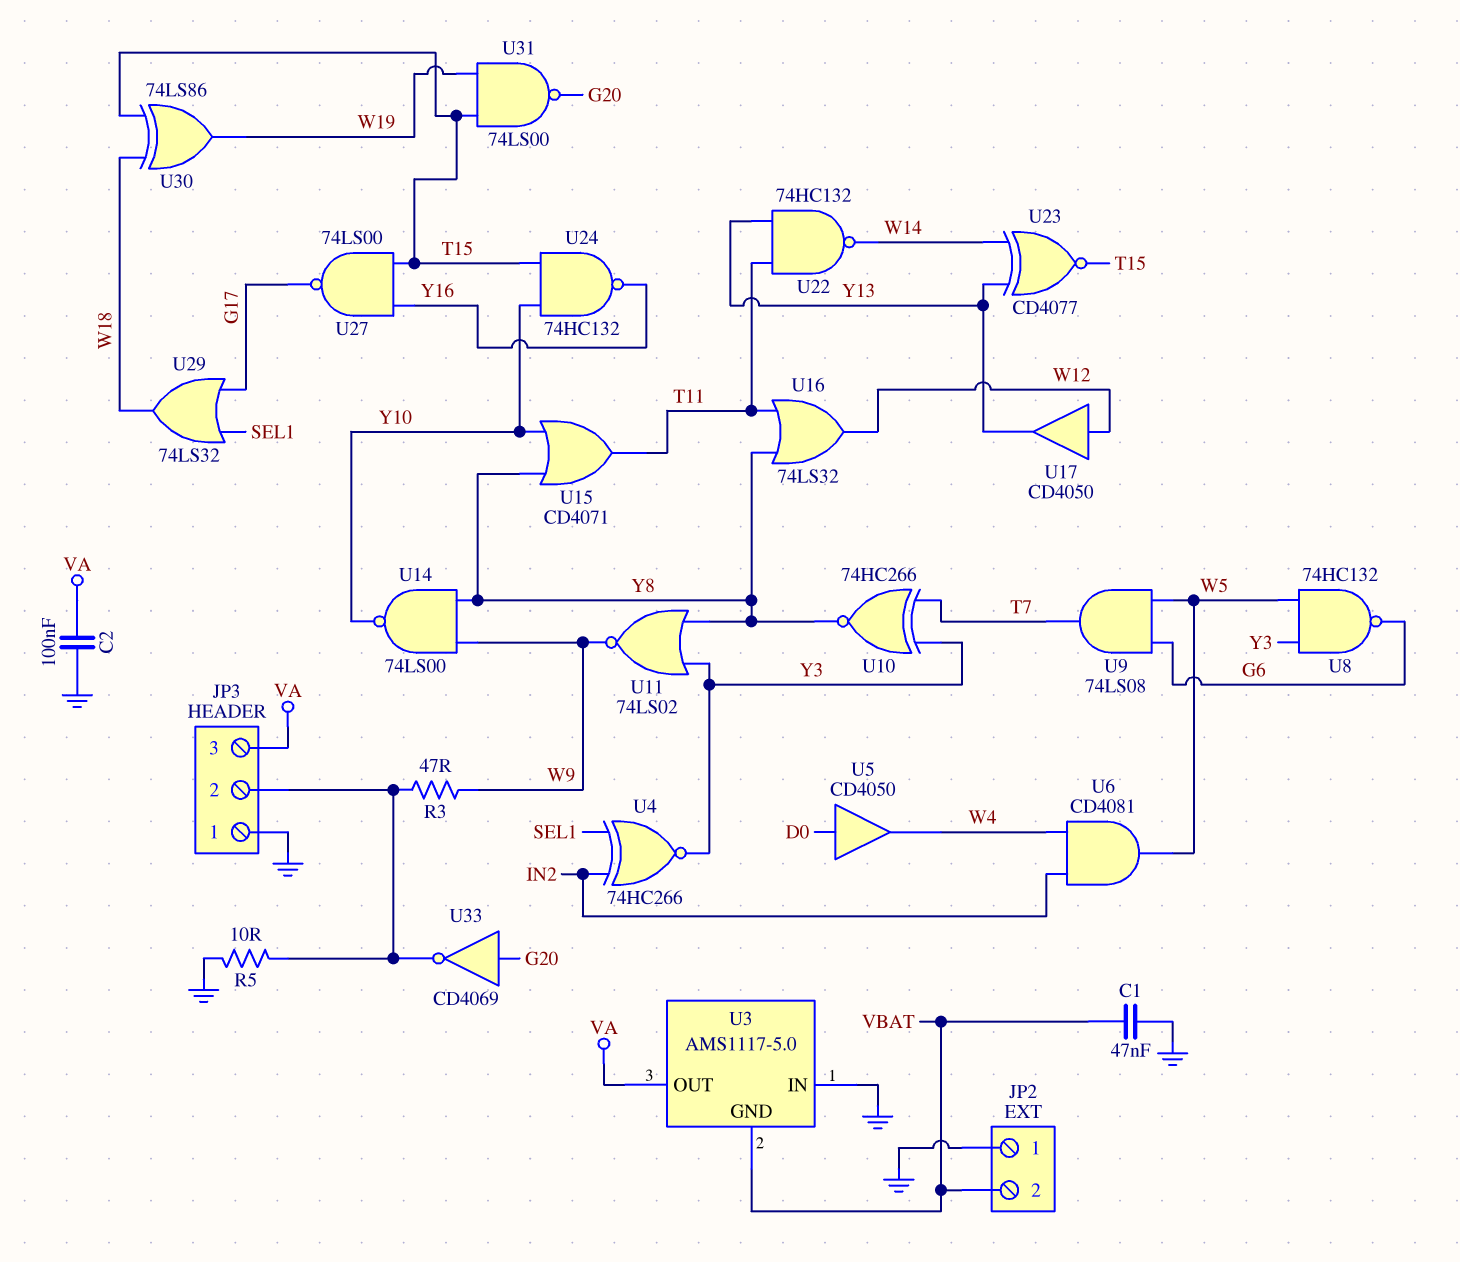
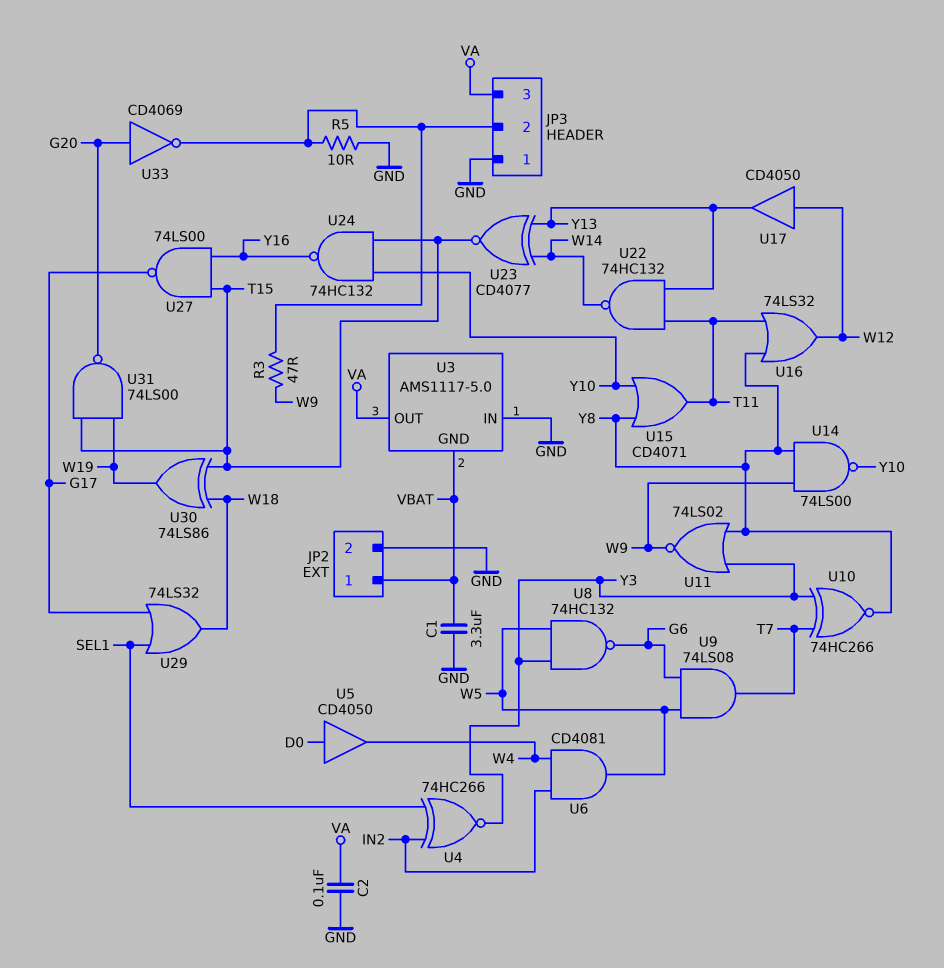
C1: 47nF (GND, VBAT) -> 3.3uF (GND, VBAT)
JP2 pin 1: GND -> VBAT
JP2 pin 2: VBAT -> GND

